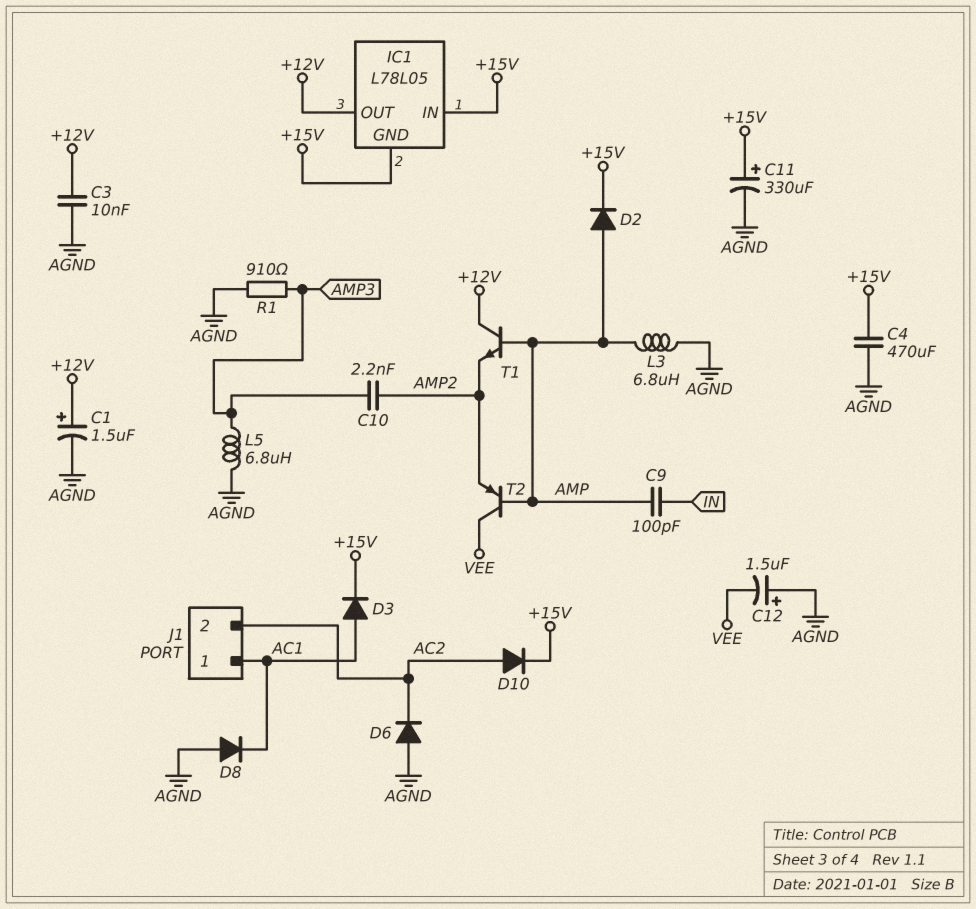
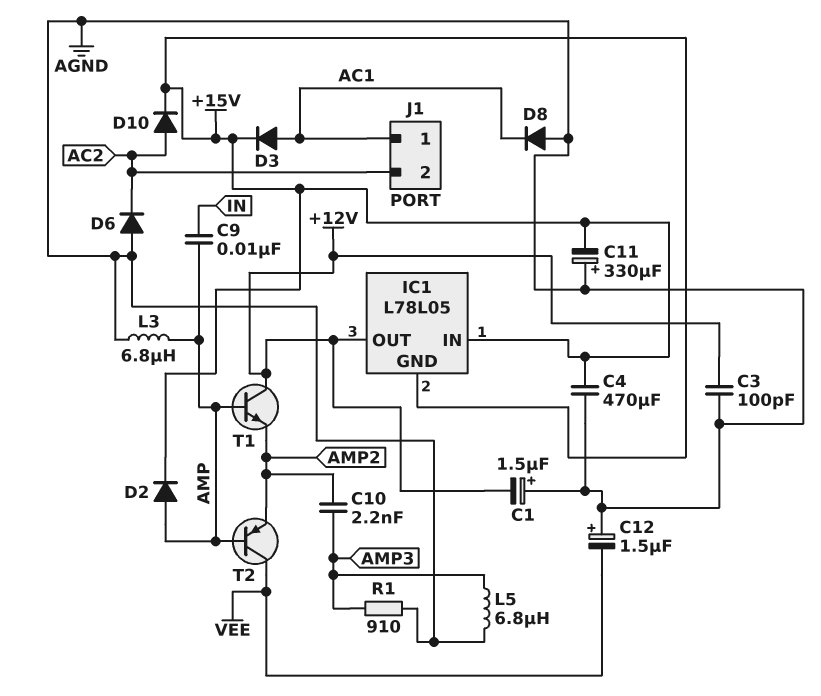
C1: 1.5uF (plus +12V, minus AGND) -> 1.5uF (plus AGND, minus +12V)
C3: 10nF (+12V, AGND) -> 100pF (+12V, AGND)
C9: 100pF (AMP, IN) -> 10nF (AMP, IN)
C11: 330uF (plus +15V, minus AGND) -> 330uF (plus AGND, minus +15V)

